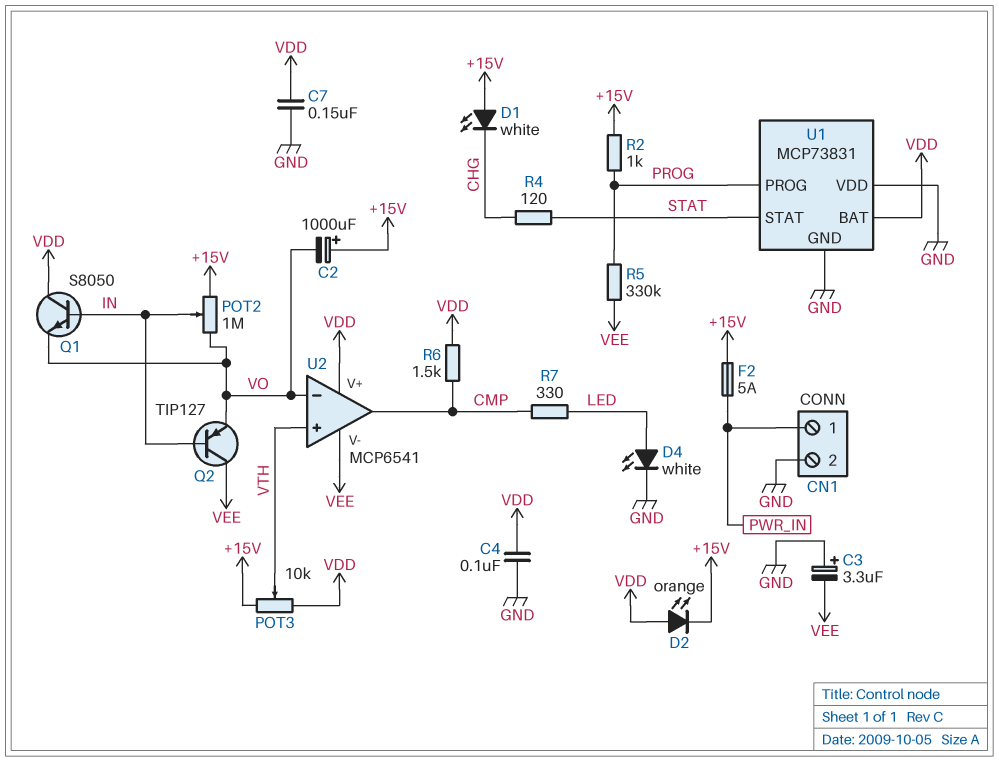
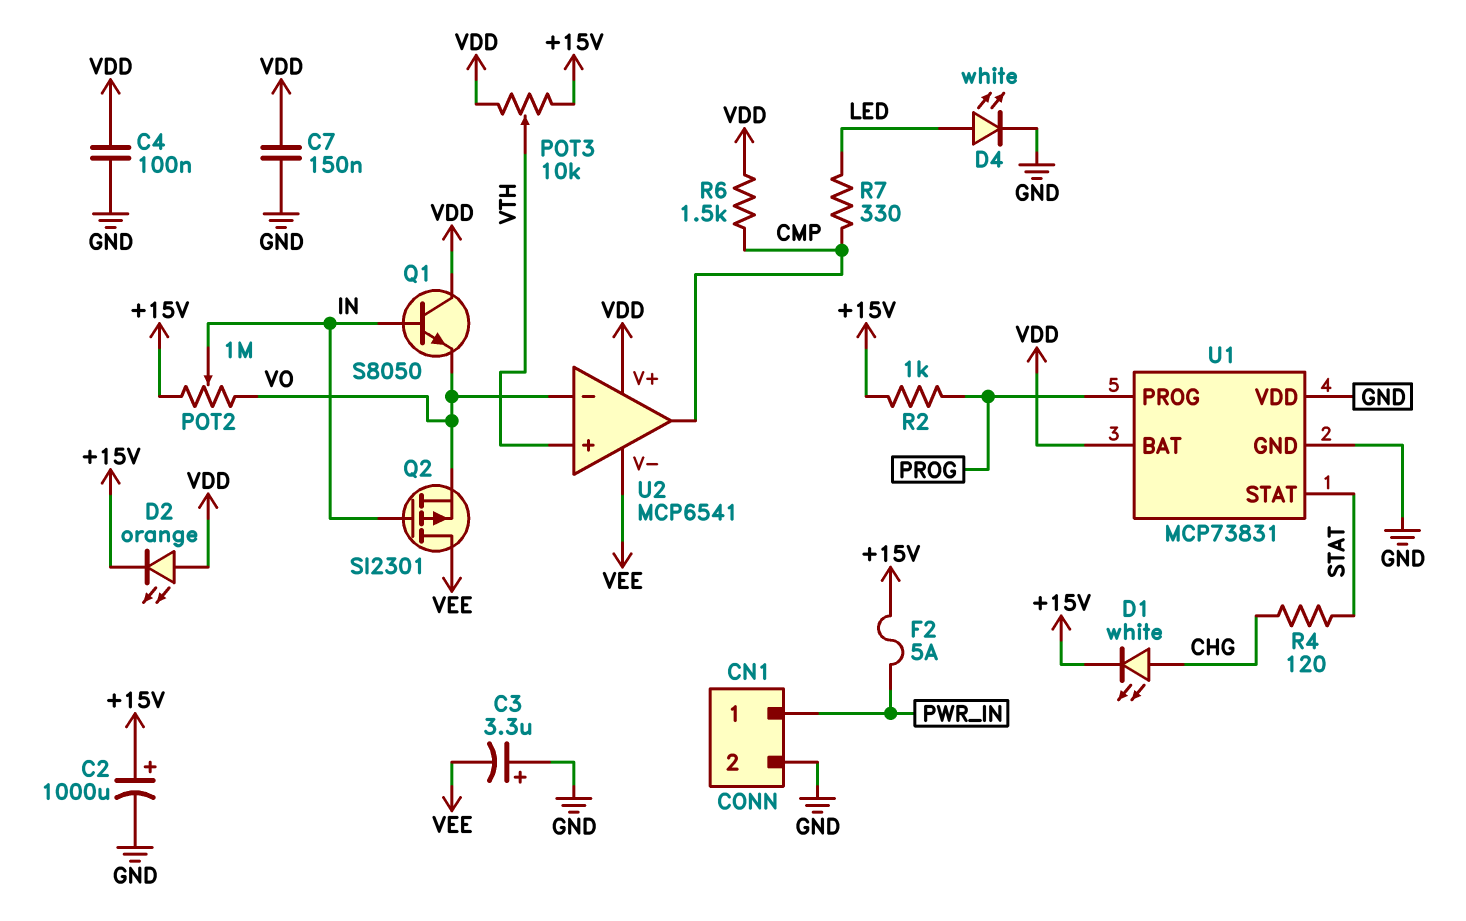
C2: 1000uF (plus +15V, minus VO) -> 1000uF (plus +15V, minus GND)
D1: LED white (A +15V, K CHG) -> LED white (A CHG, K +15V)
Q2: PNP TIP127 (B IN, C VEE, E VO) -> PMOS SI2301 (G IN, D VEE, S VO)
R5: 330k (PROG, VEE) -> none

